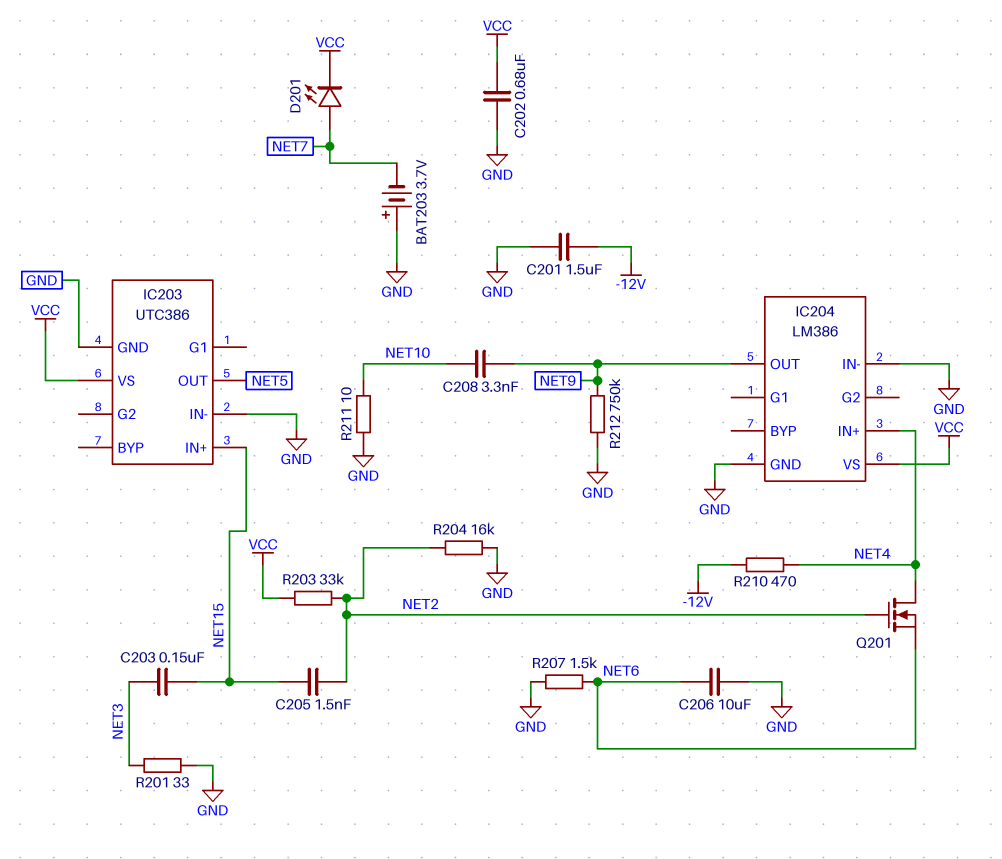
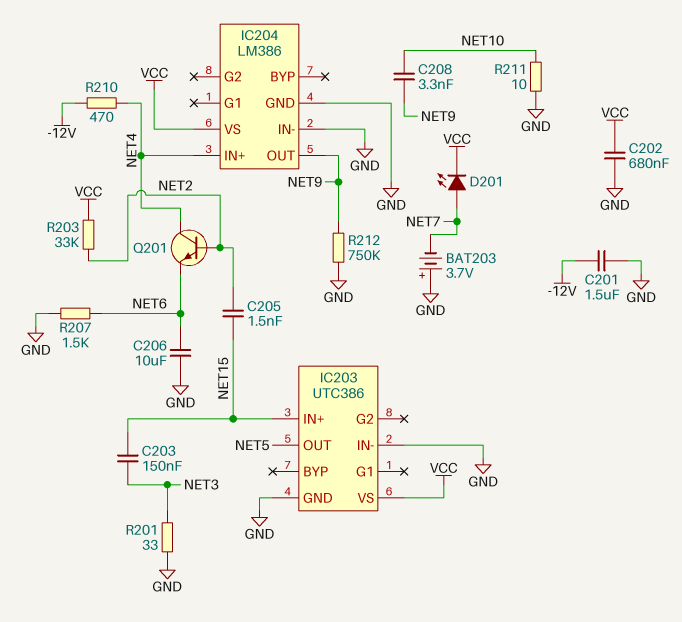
Q201: NMOS (G NET2, D NET4, S NET6) -> NPN (B NET2, C NET4, E NET6)
R204: 16k (GND, NET2) -> none

